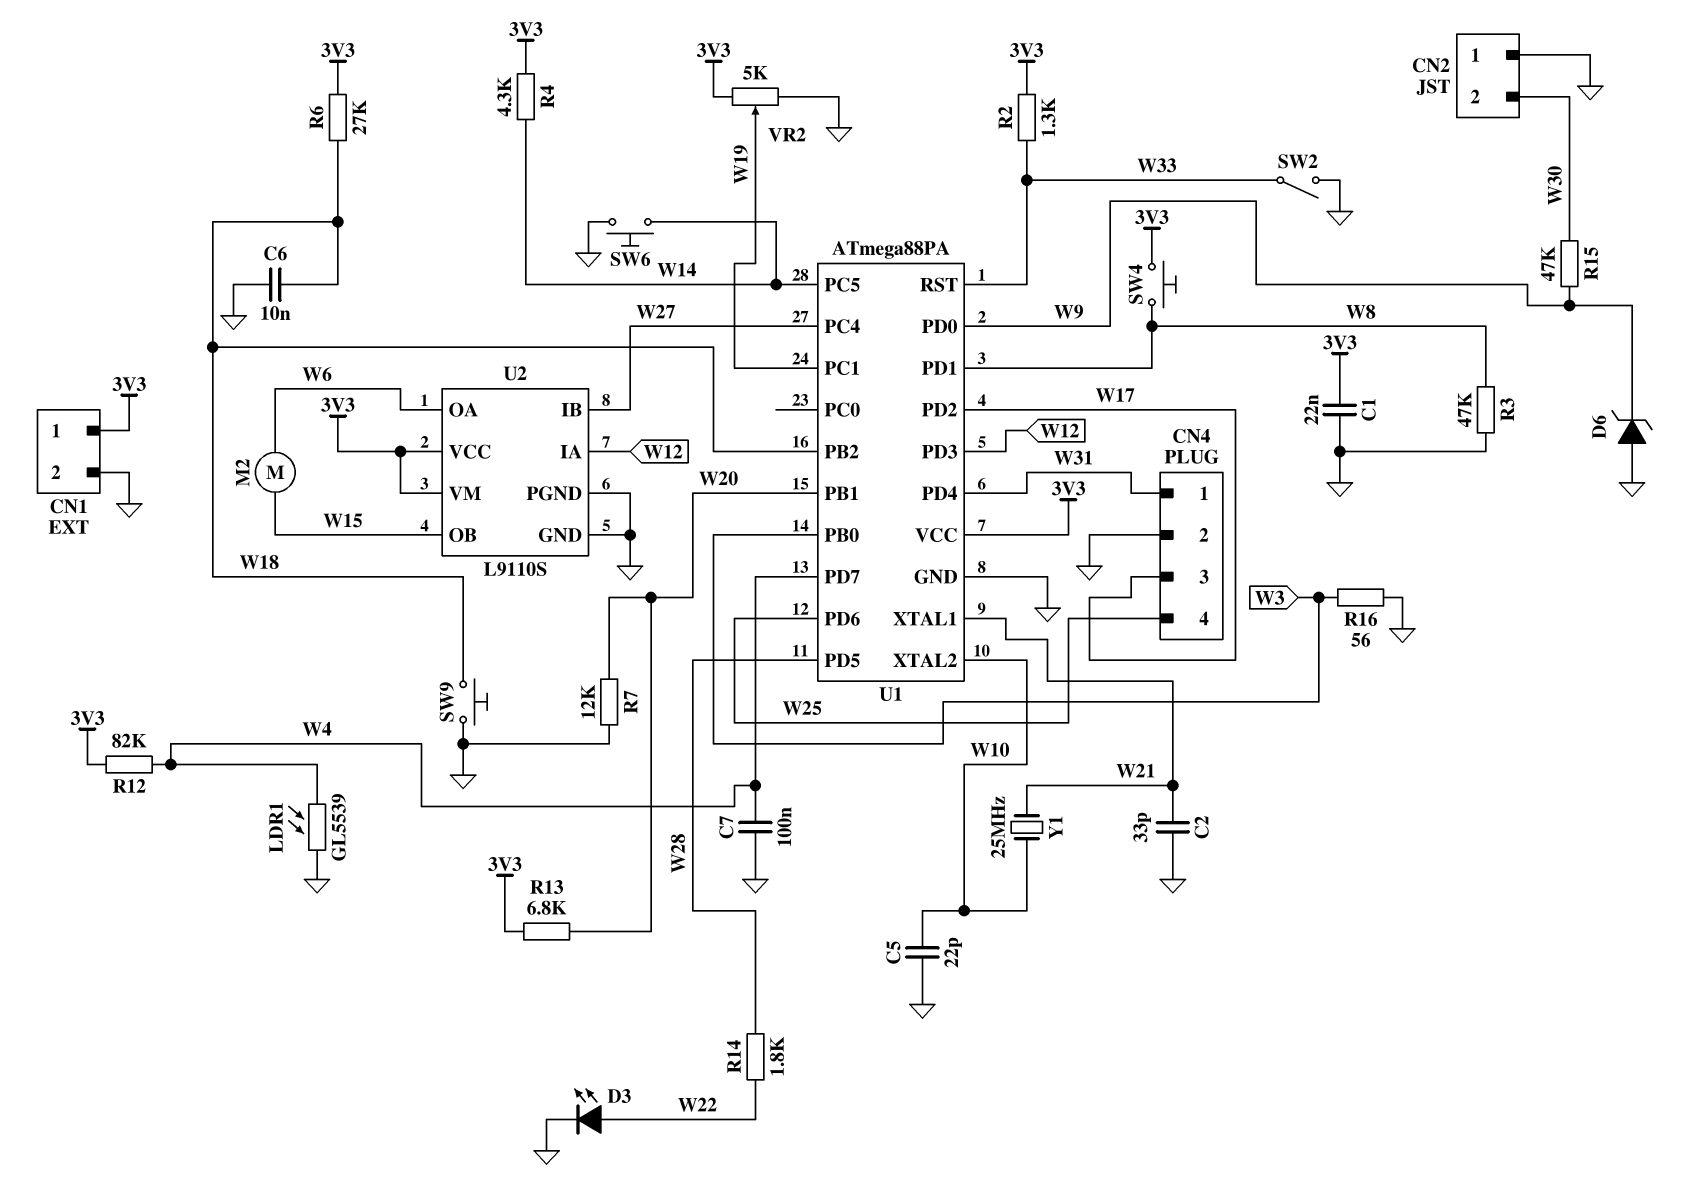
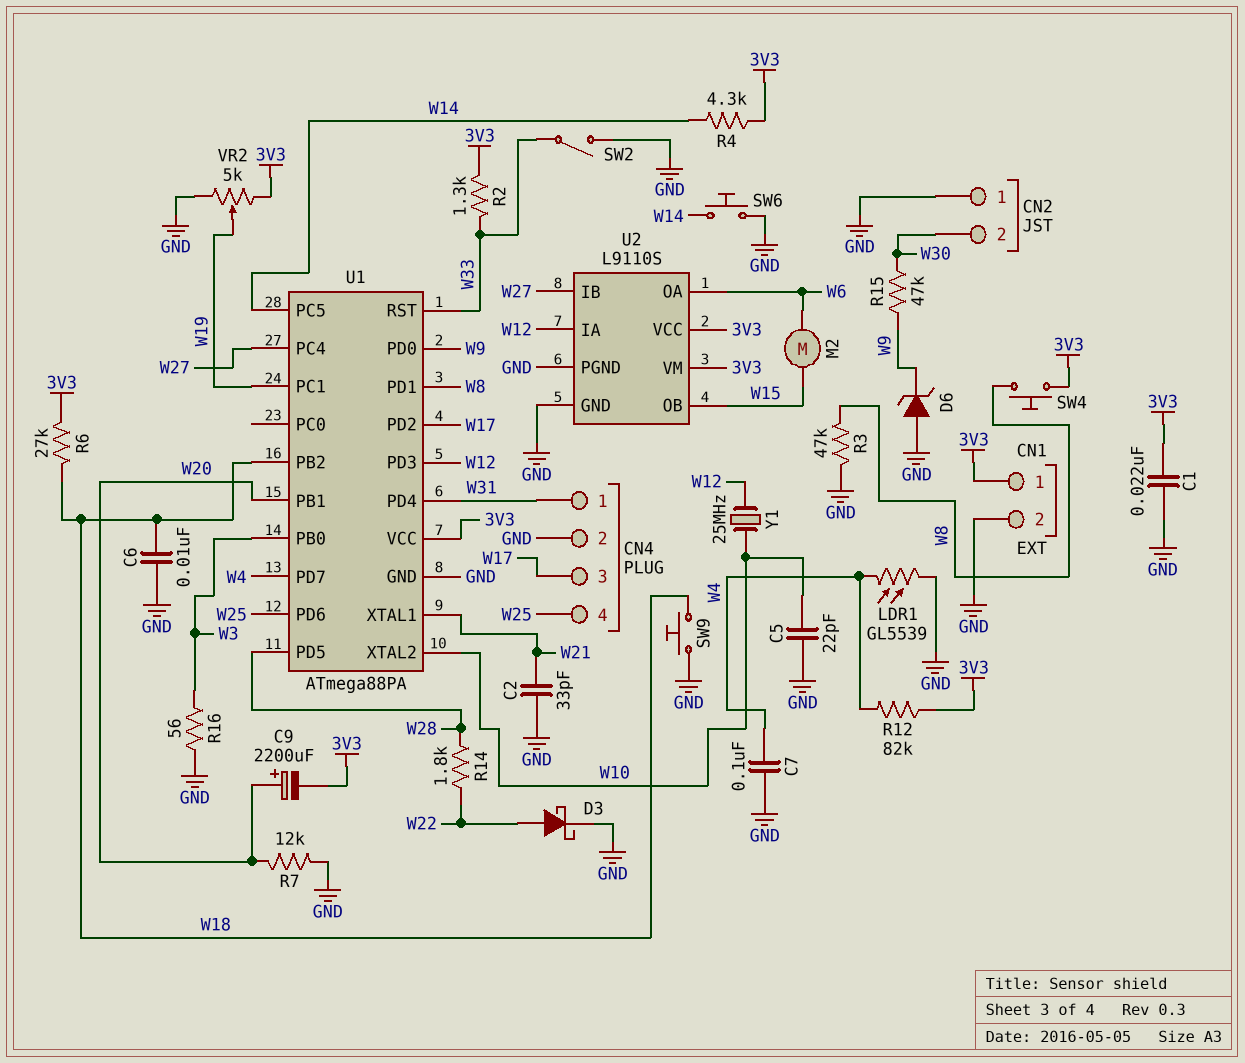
C9: none -> 2200uF (plus W20, minus 3V3)
D3: LED (A W22, K GND) -> schottky (A W22, K GND)
R13: 6.8k (3V3, W20) -> none
Y1: 25MHz (W10, W21) -> 25MHz (W10, W12)

